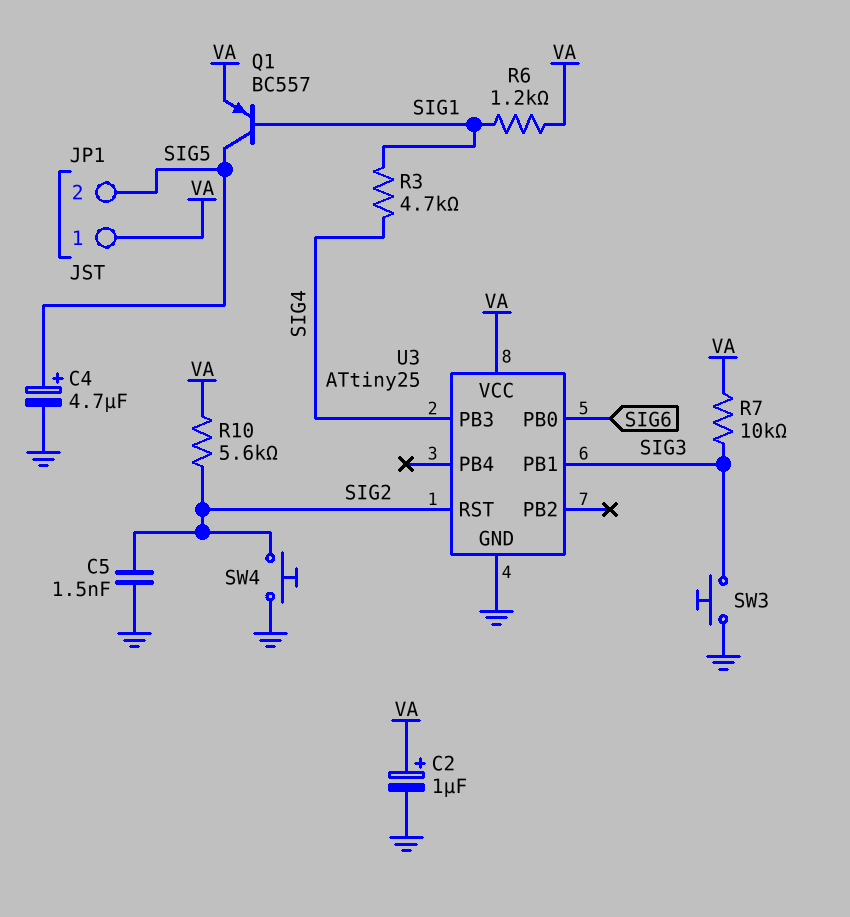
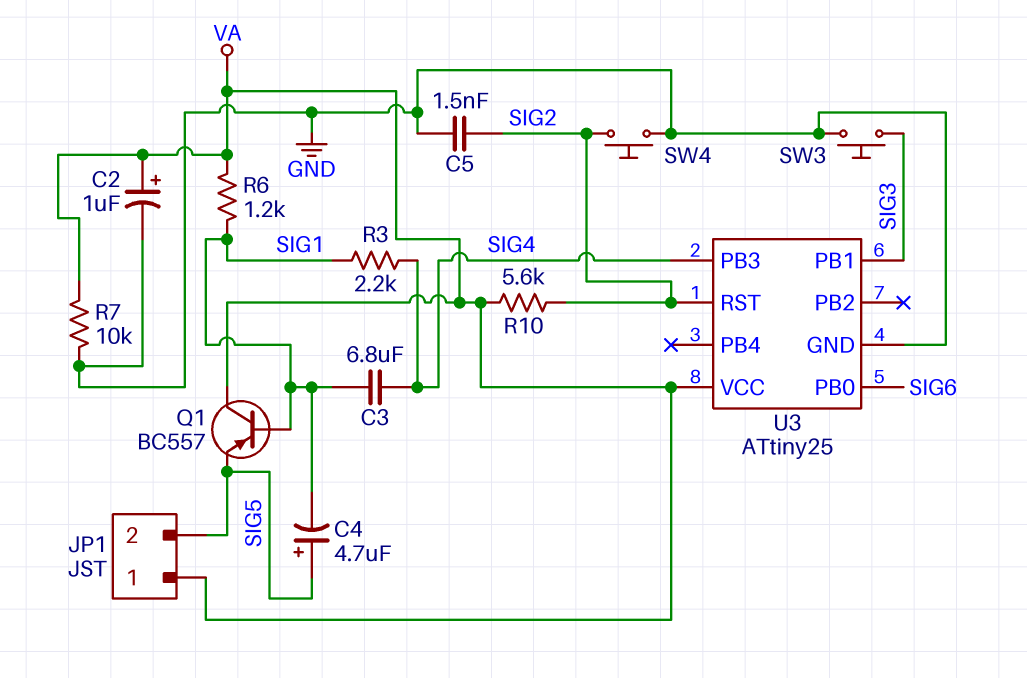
C3: none -> 6.8uF (SIG1, SIG4)
C4: 4.7uF (plus SIG5, minus GND) -> 4.7uF (plus SIG5, minus SIG1)
Q1: PNP BC557 (B SIG1, C SIG5, E VA) -> PNP BC557 (B SIG1, C VA, E SIG5)
R3: 4.7k (SIG1, SIG4) -> 2.2k (SIG1, SIG4)
R7: 10k (SIG3, VA) -> 10k (GND, VA)

